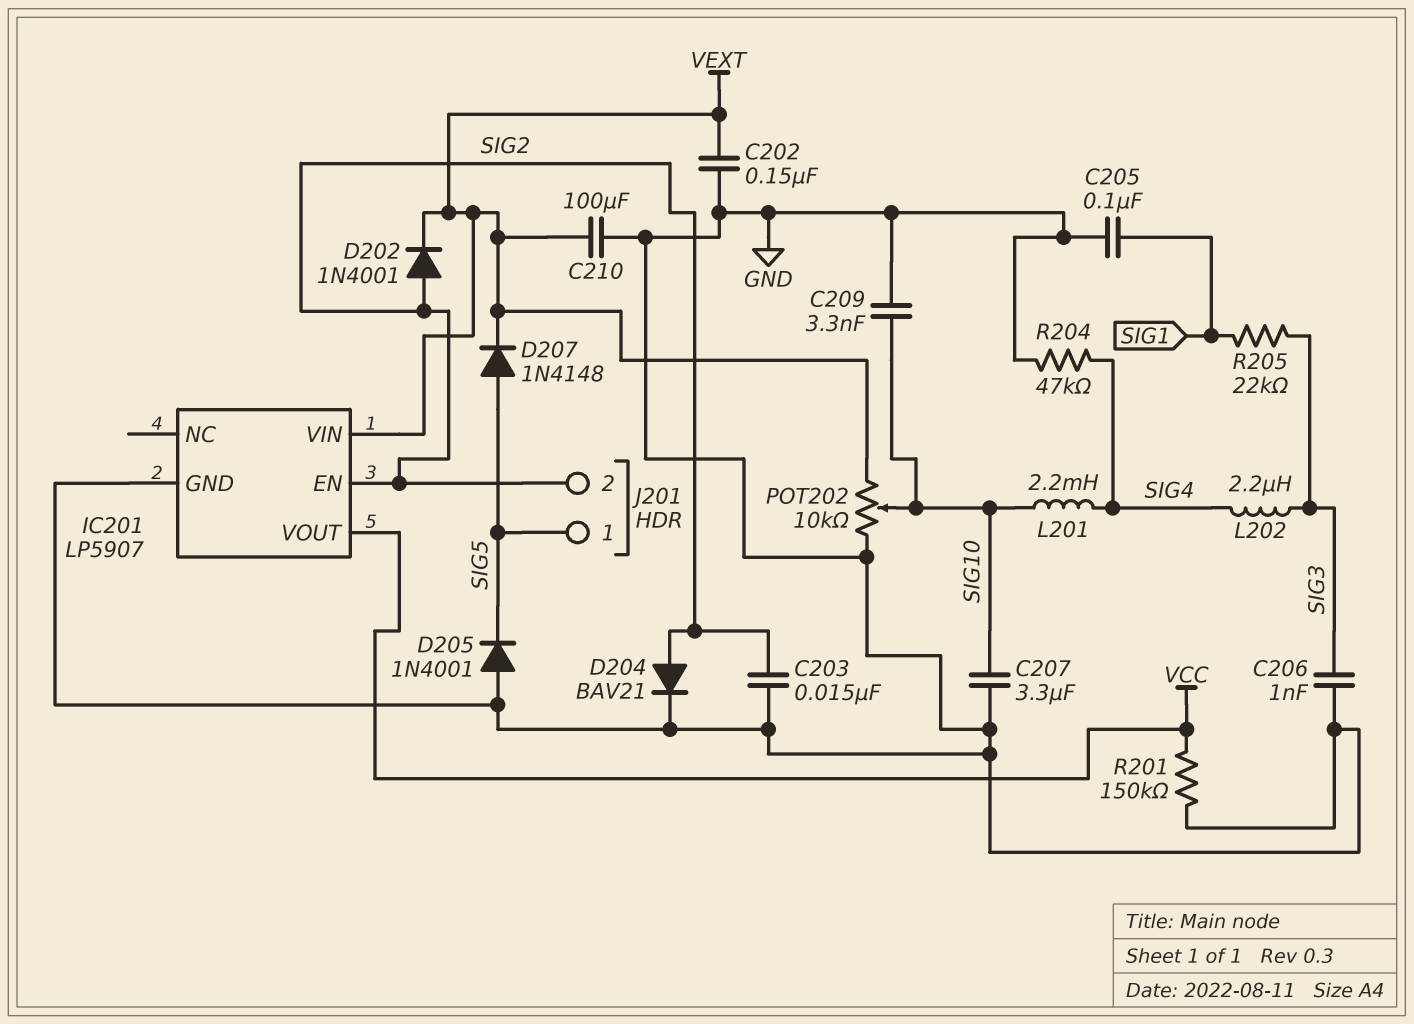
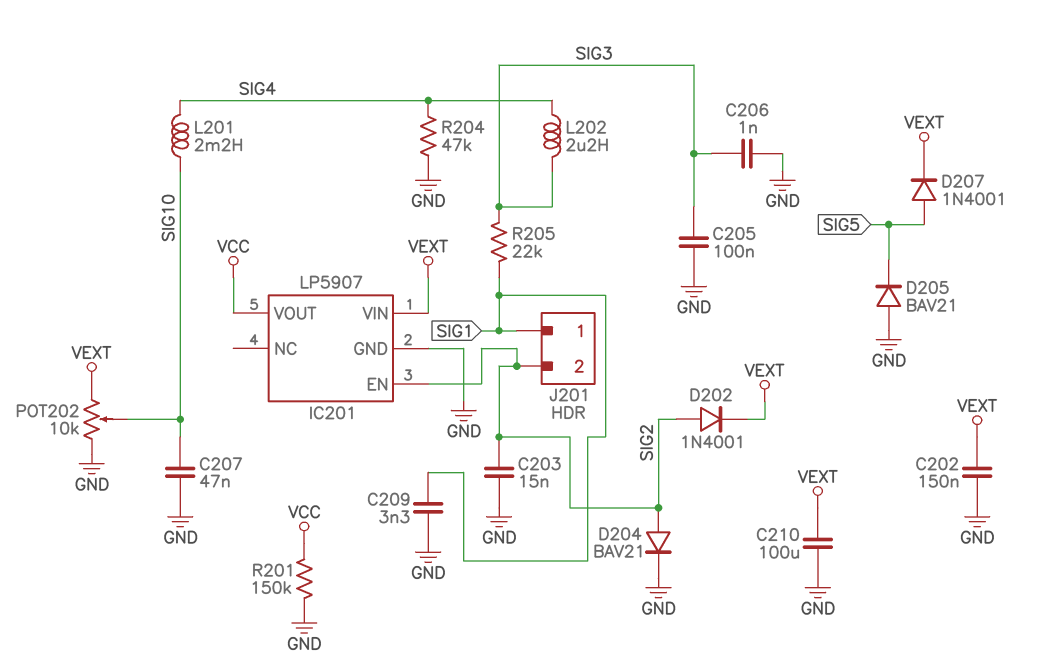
C205: 100nF (GND, SIG1) -> 100nF (GND, SIG3)
C207: 3.3uF (GND, SIG10) -> 47nF (GND, SIG10)
C209: 3.3nF (GND, SIG10) -> 3.3nF (GND, SIG1)
D205: diode 1N4001 (A GND, K SIG5) -> diode BAV21 (A GND, K SIG5)
D207: diode 1N4148 (A SIG5, K VEXT) -> diode 1N4001 (A SIG5, K VEXT)
J201 pin 1: SIG5 -> SIG1

